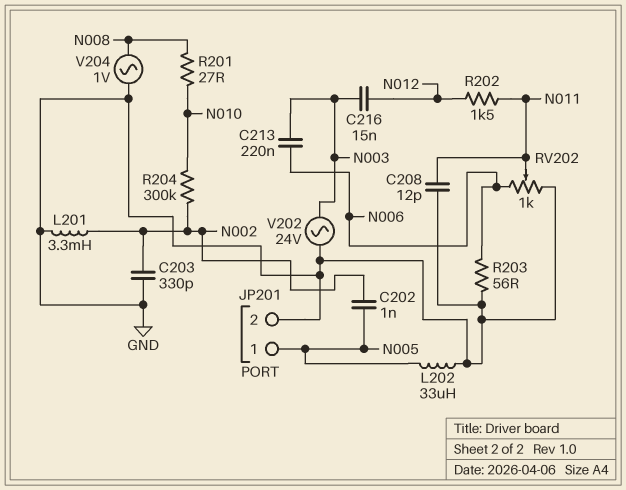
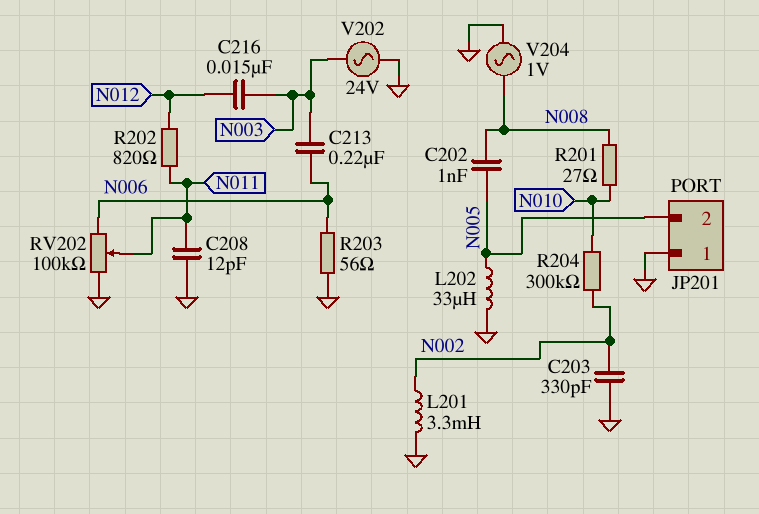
C202: 1nF (N002, N005) -> 1nF (N005, N008)
JP201 pin 1: N005 -> GND
JP201 pin 2: GND -> N005
R202: 1.5k (N011, N012) -> 820 (N011, N012)
RV202: 1k (GND, N006, wiper N011) -> 100k (GND, N006, wiper N011)

